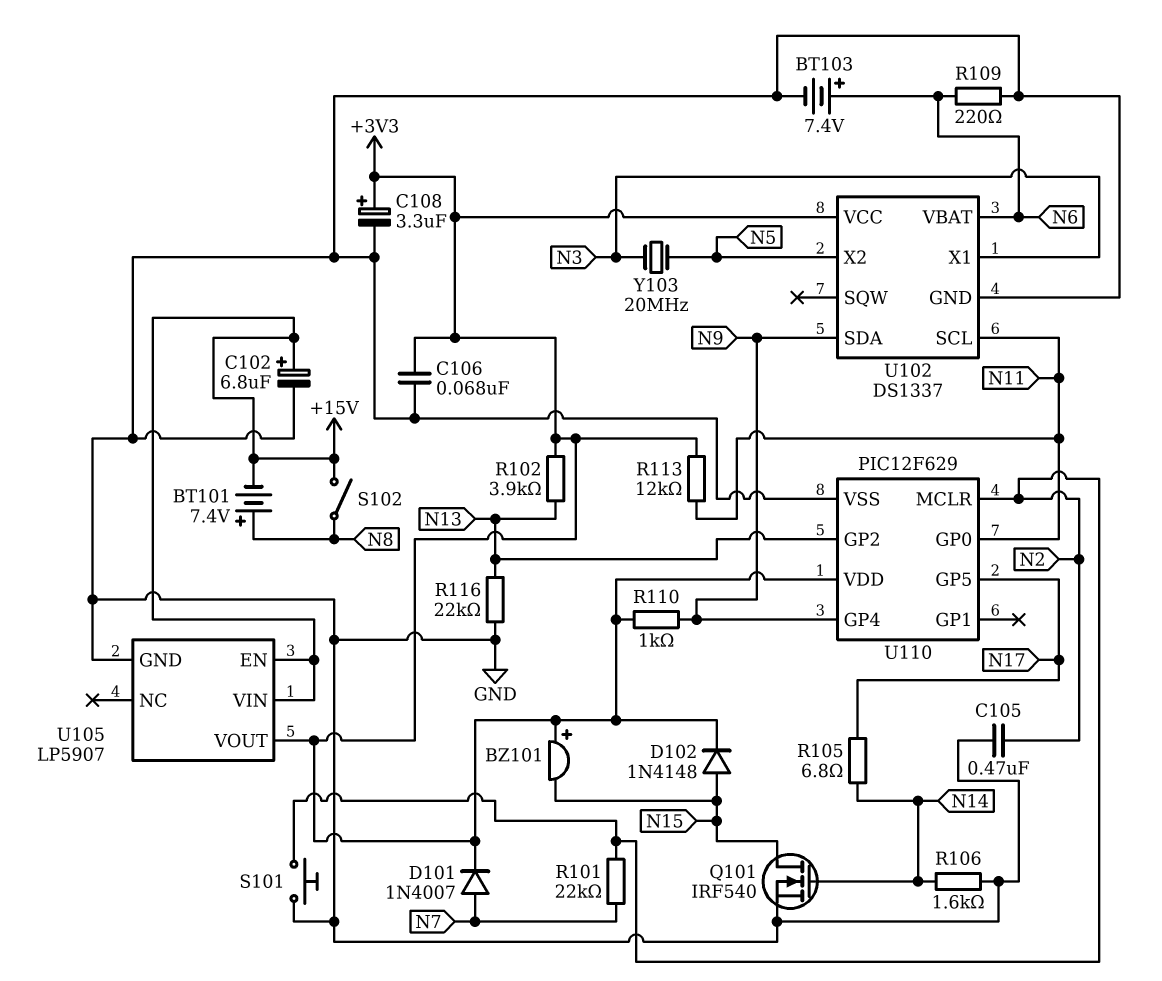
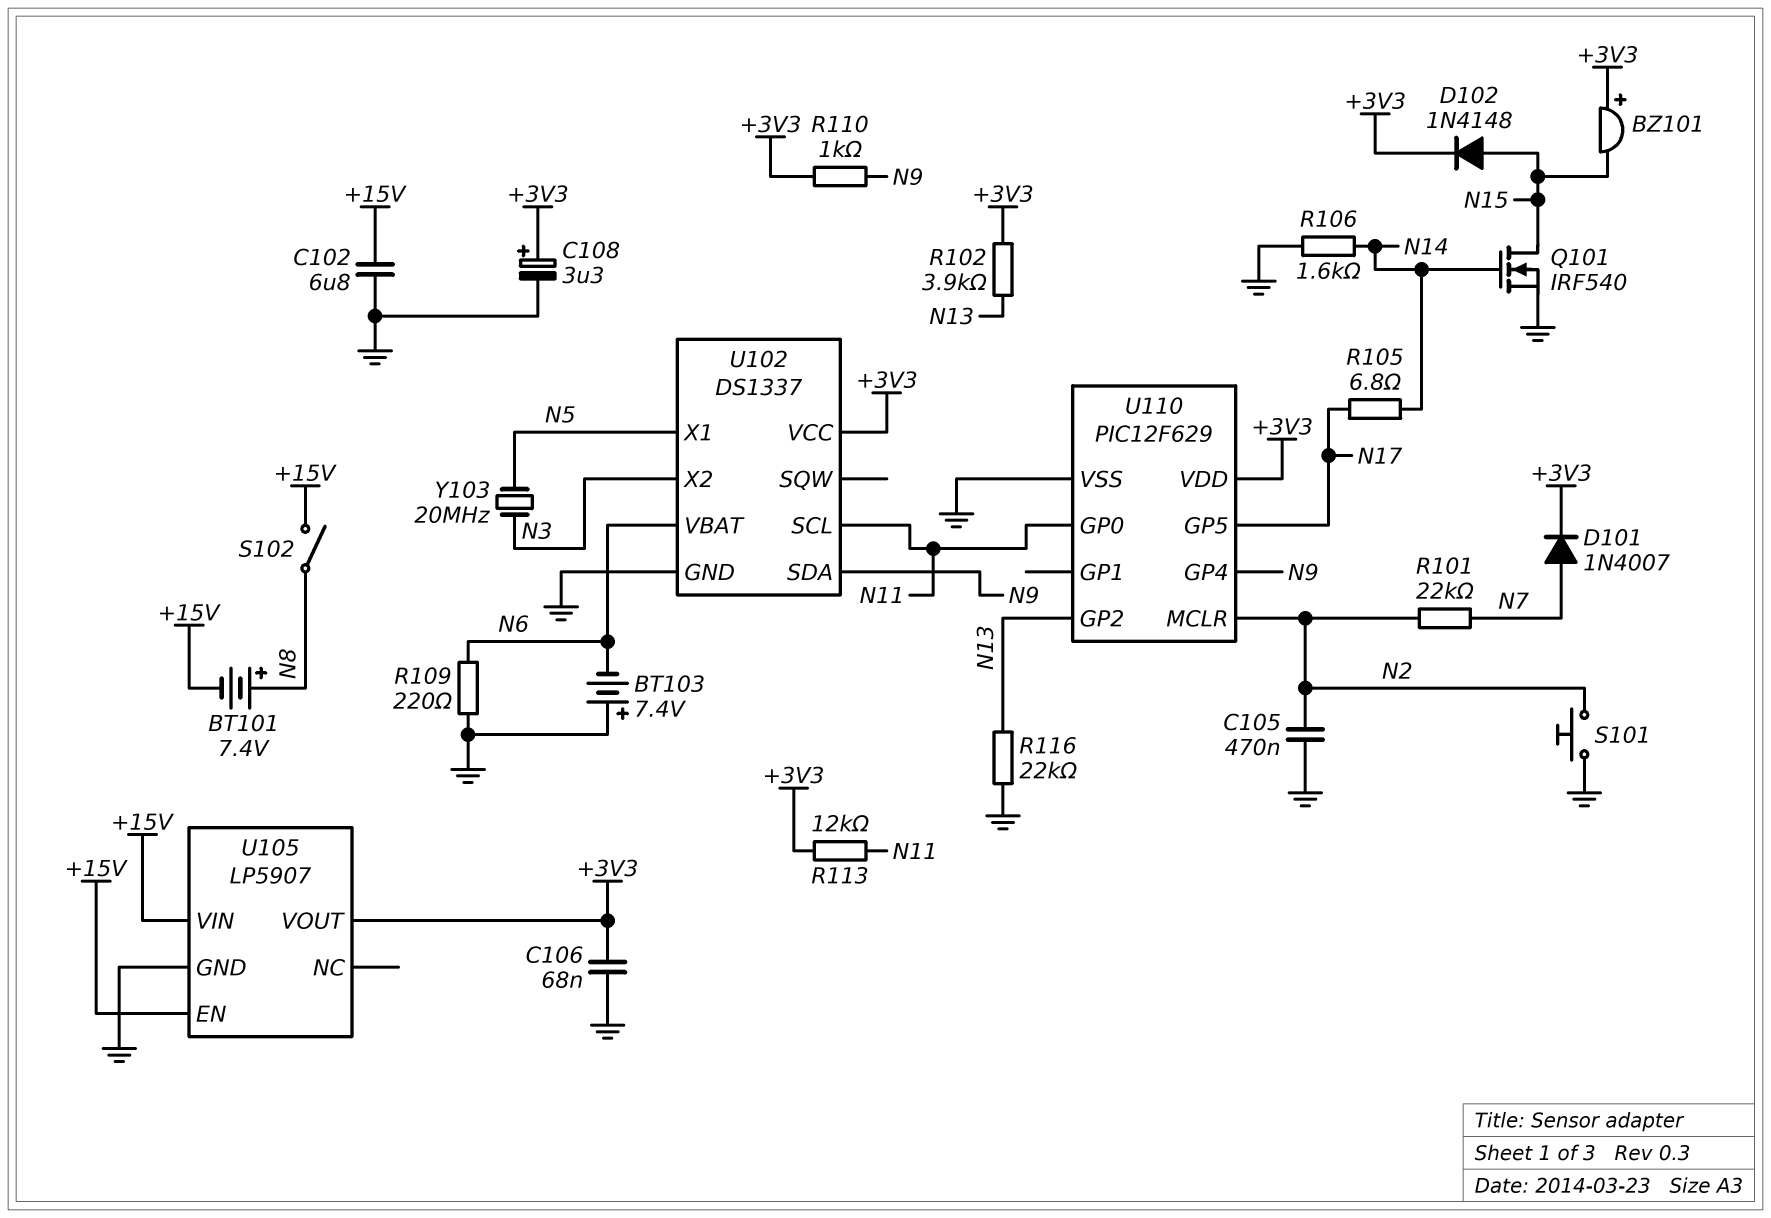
BT103: 7.4V (plus N6, minus GND) -> 7.4V (plus GND, minus N6)
C102: 6.8uF (plus +15V, minus GND) -> 6.8uF (+15V, GND)
U102 pin X1: N3 -> N5
U102 pin X2: N5 -> N3

